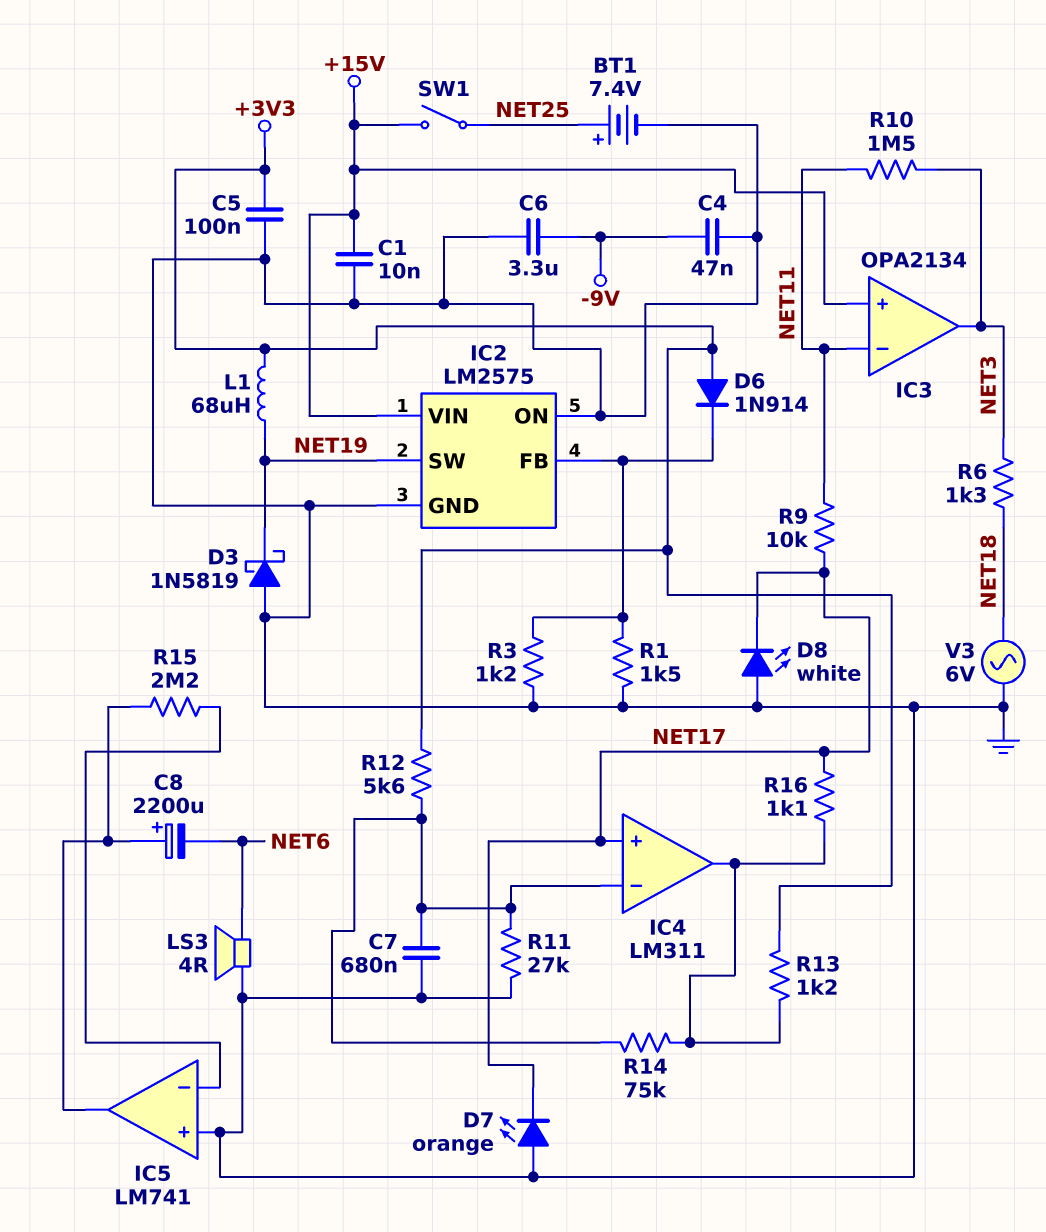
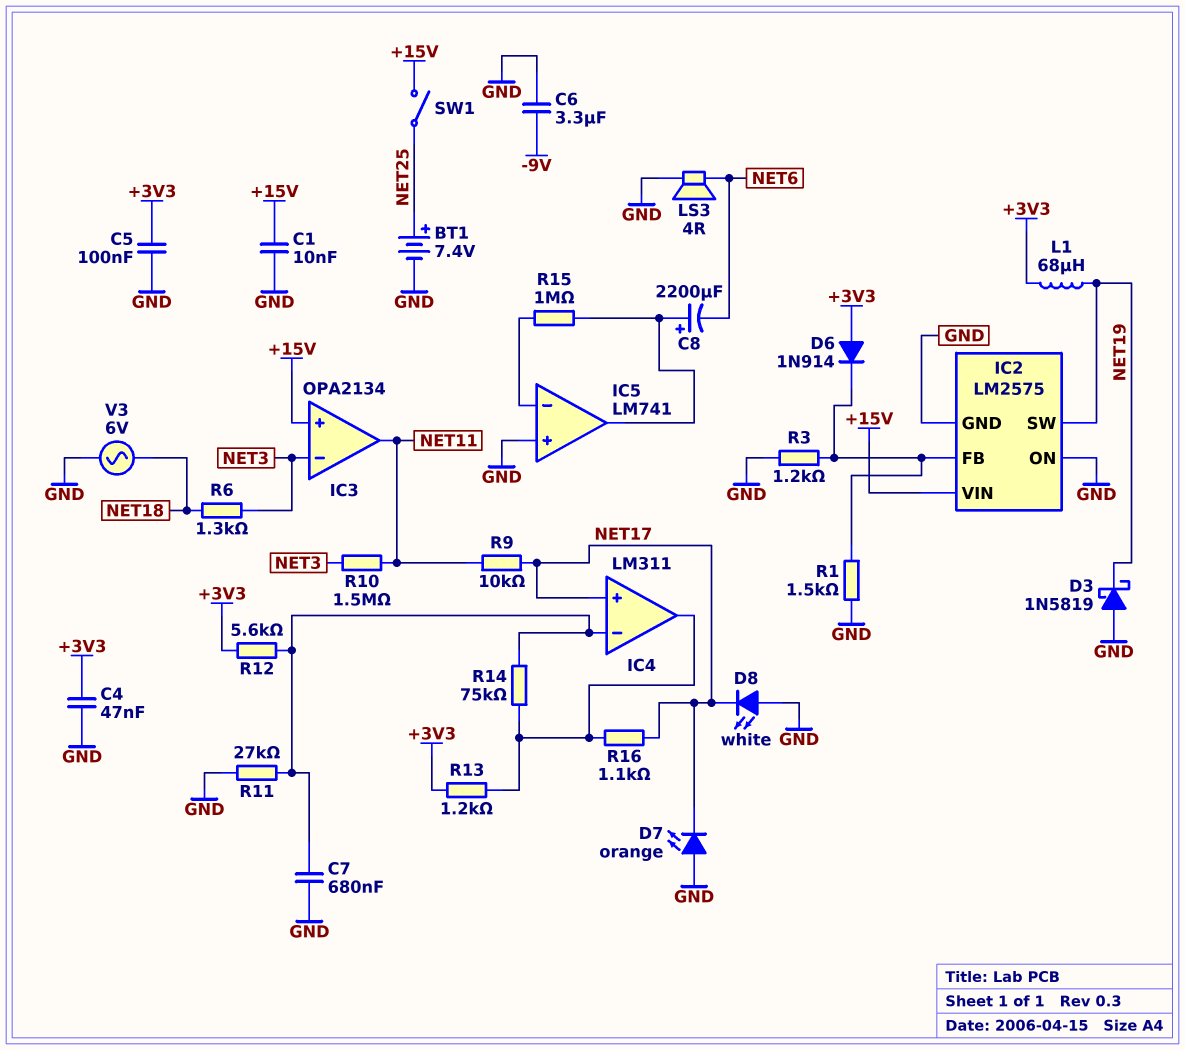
C4: 47nF (-9V, GND) -> 47nF (+3V3, GND)
IC3 pin in-: NET11 -> NET3
IC3 pin out: NET3 -> NET11
R15: 2.2M (IC5/in-, IC5/out) -> 1M (IC5/in-, IC5/out)

